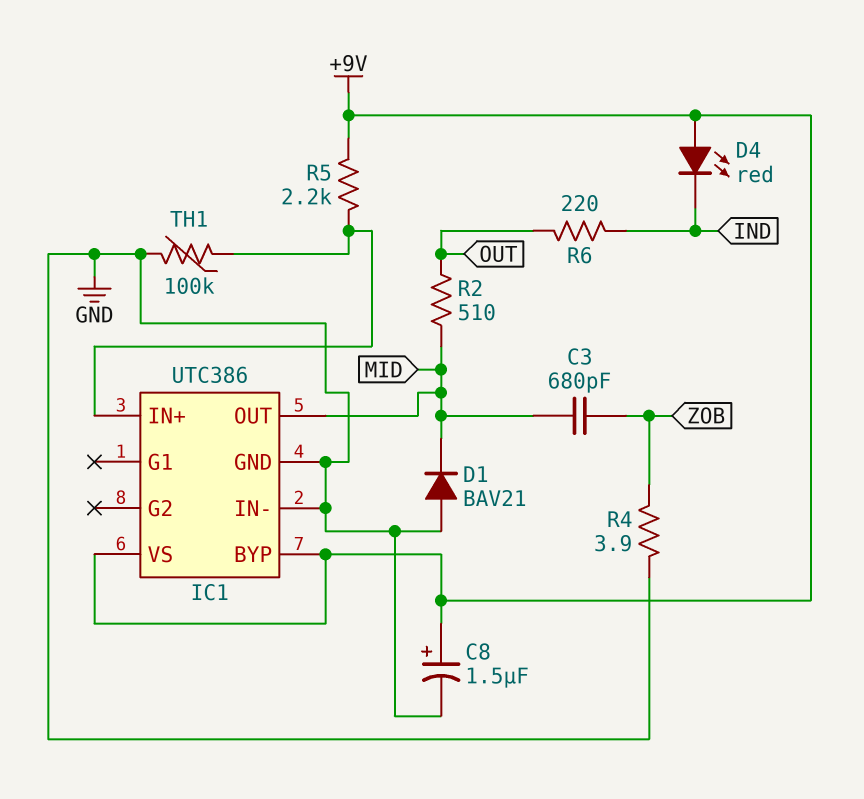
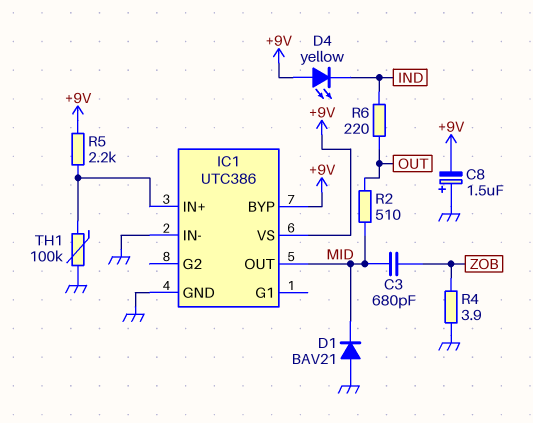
C8: 1.5uF (plus +9V, minus GND) -> 1.5uF (plus GND, minus +9V)
D4: LED red (A +9V, K IND) -> LED yellow (A +9V, K IND)

